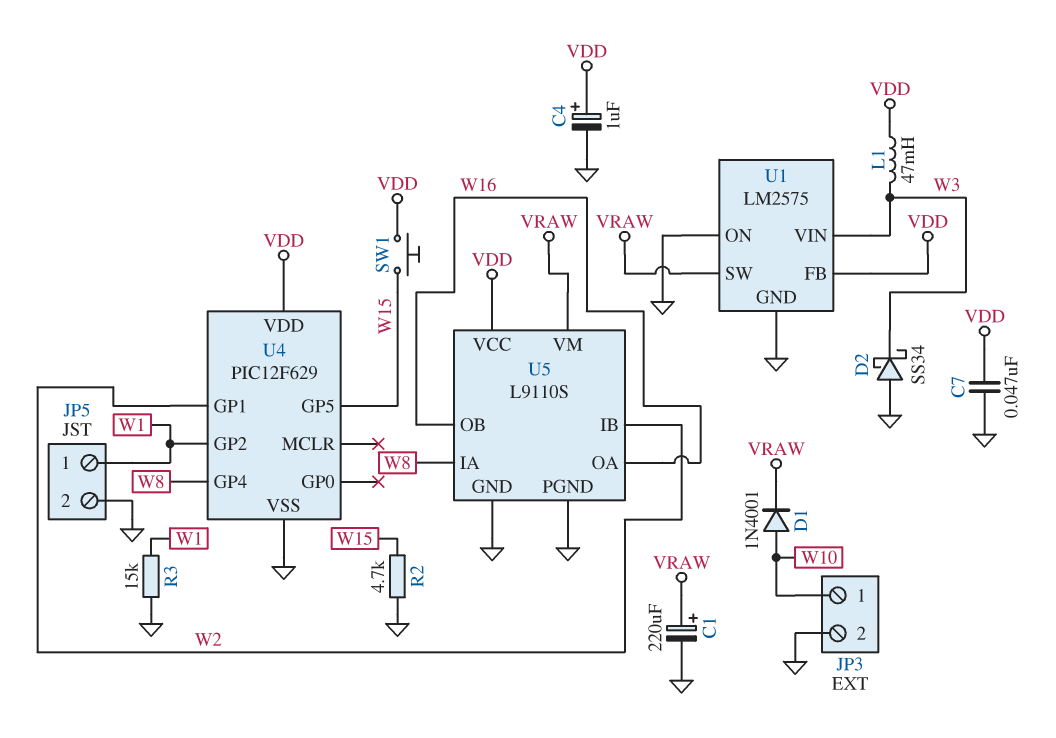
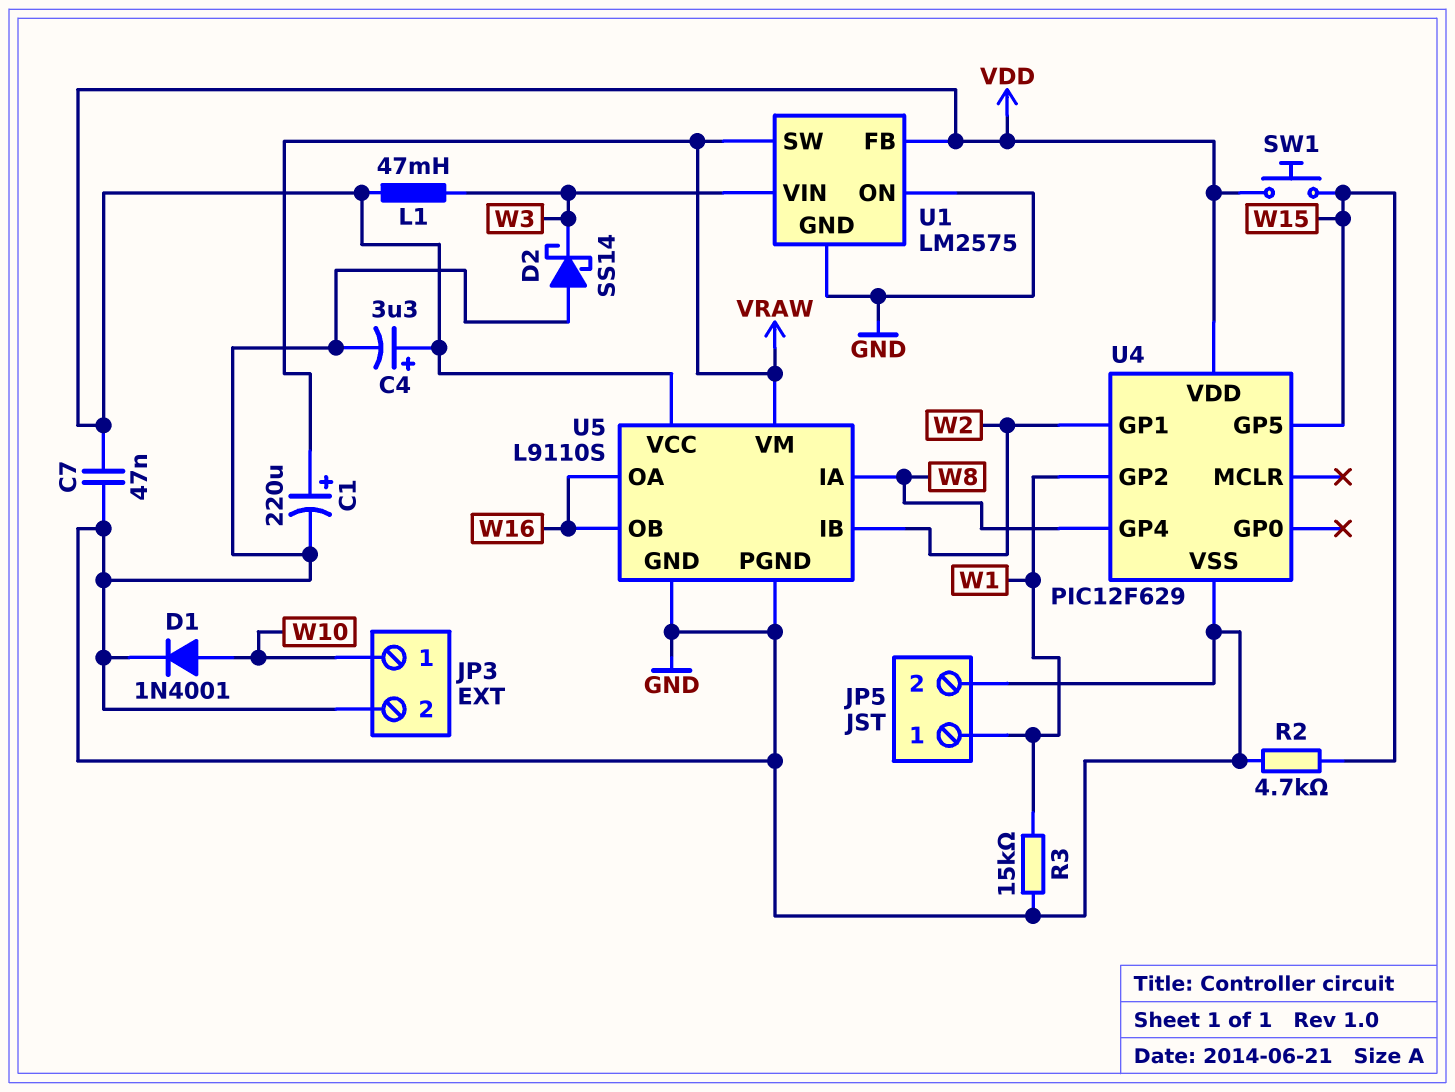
C4: 1uF (plus VDD, minus GND) -> 3.3uF (plus VDD, minus GND)
D1: diode 1N4001 (A W10, K VRAW) -> diode 1N4001 (A W10, K GND)
D2: schottky SS34 (A GND, K W3) -> schottky SS14 (A GND, K W3)

